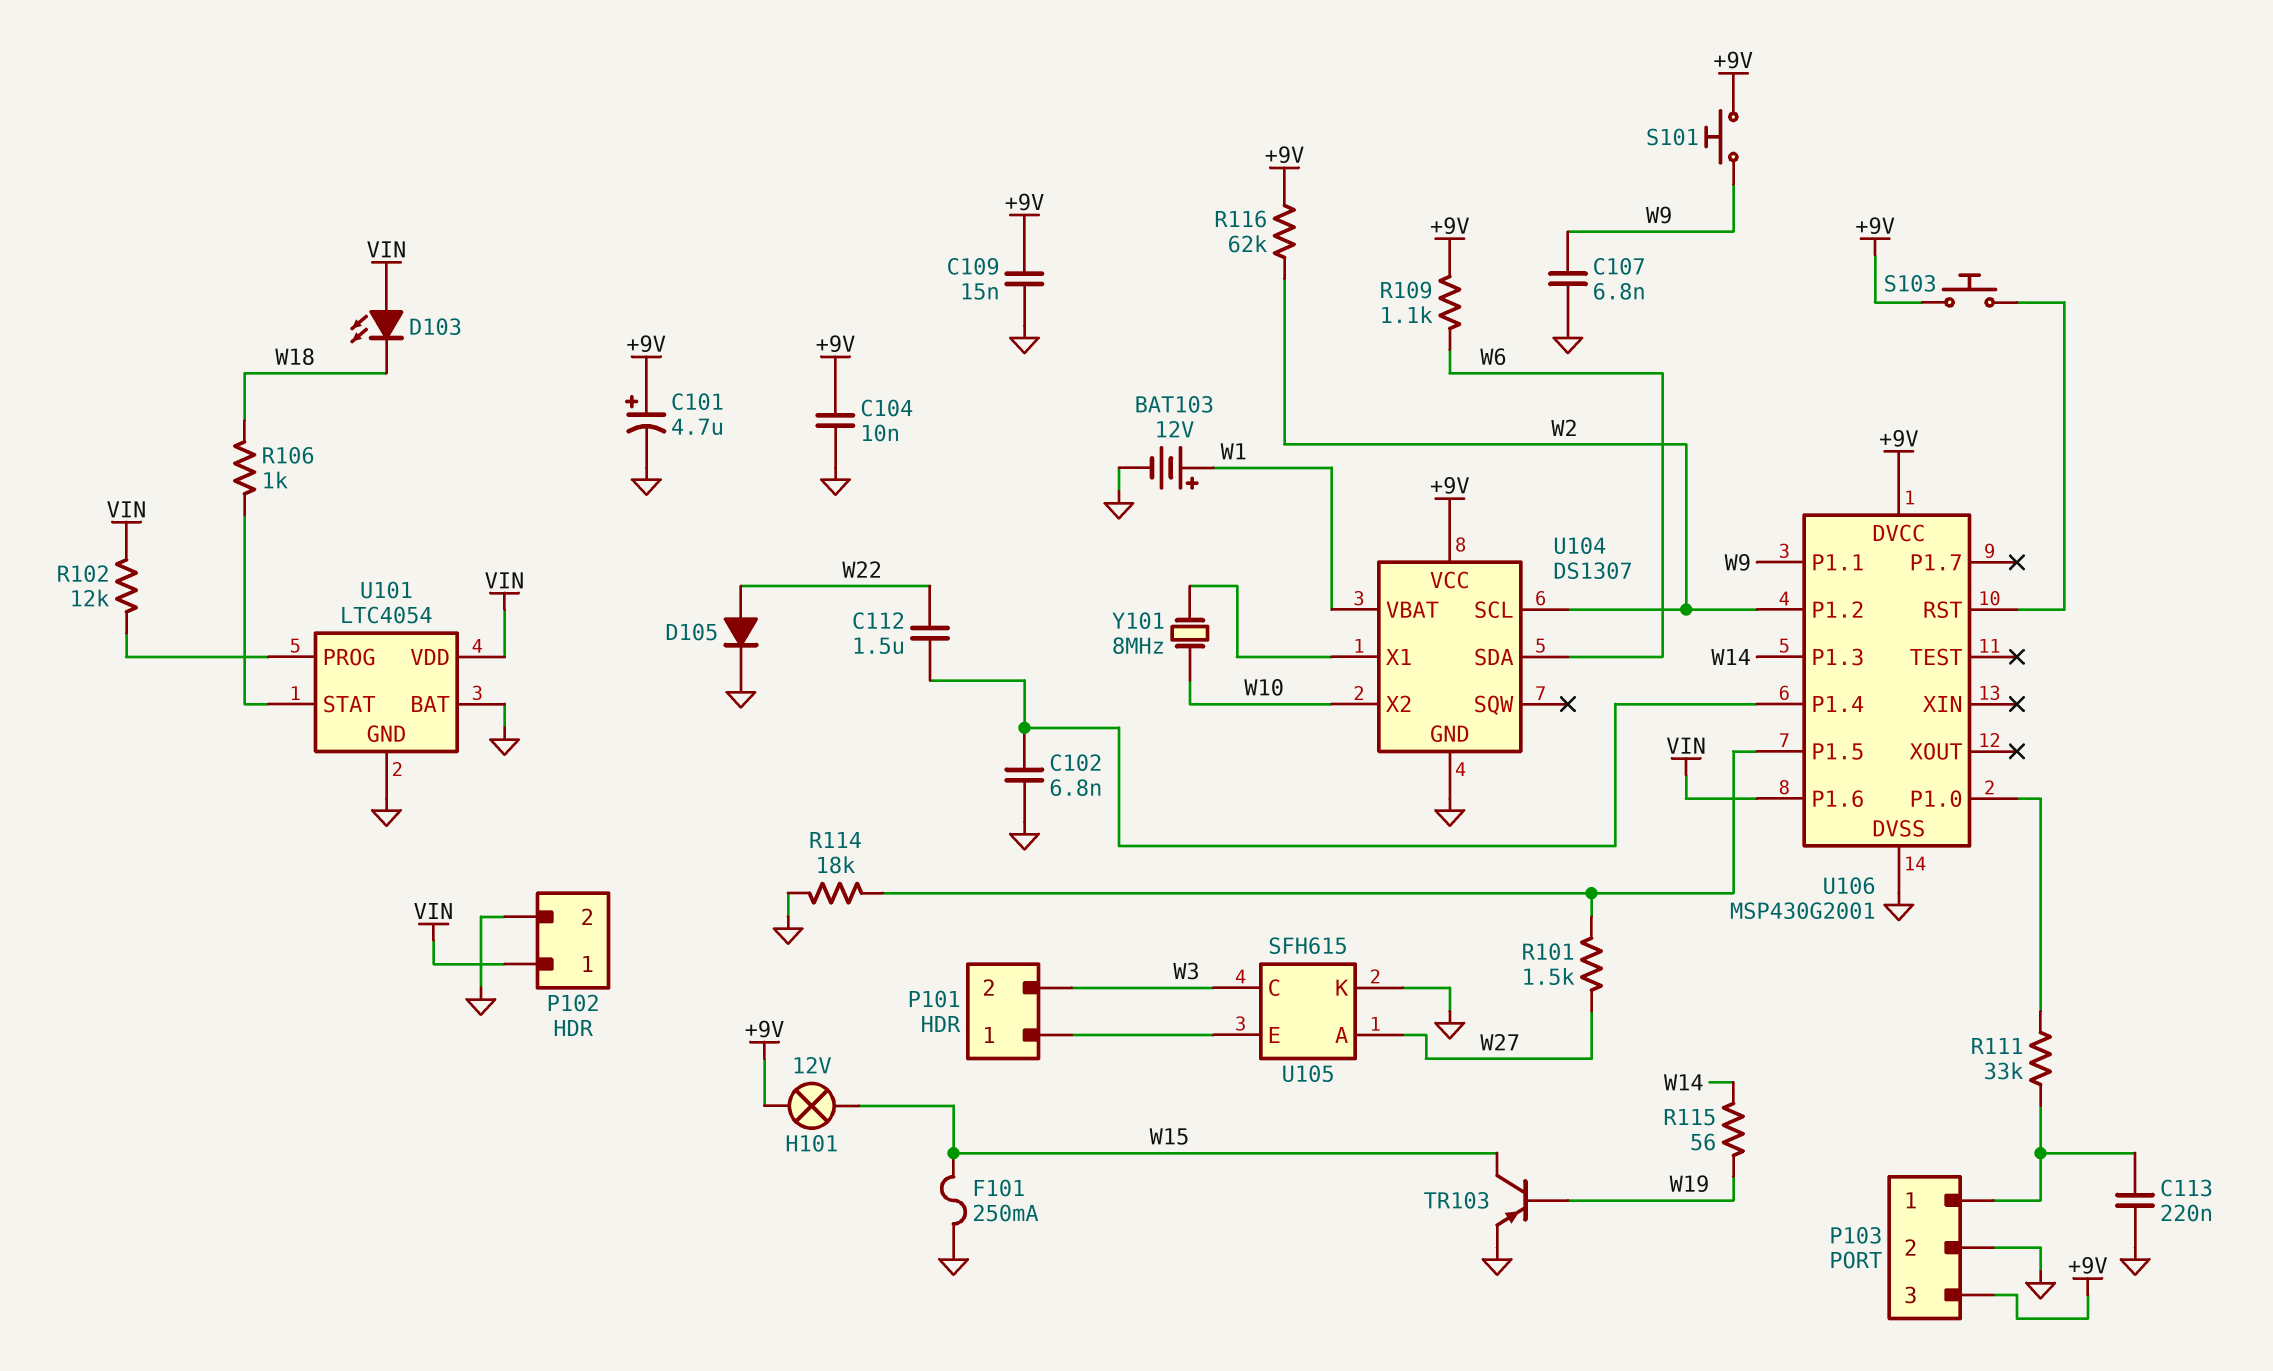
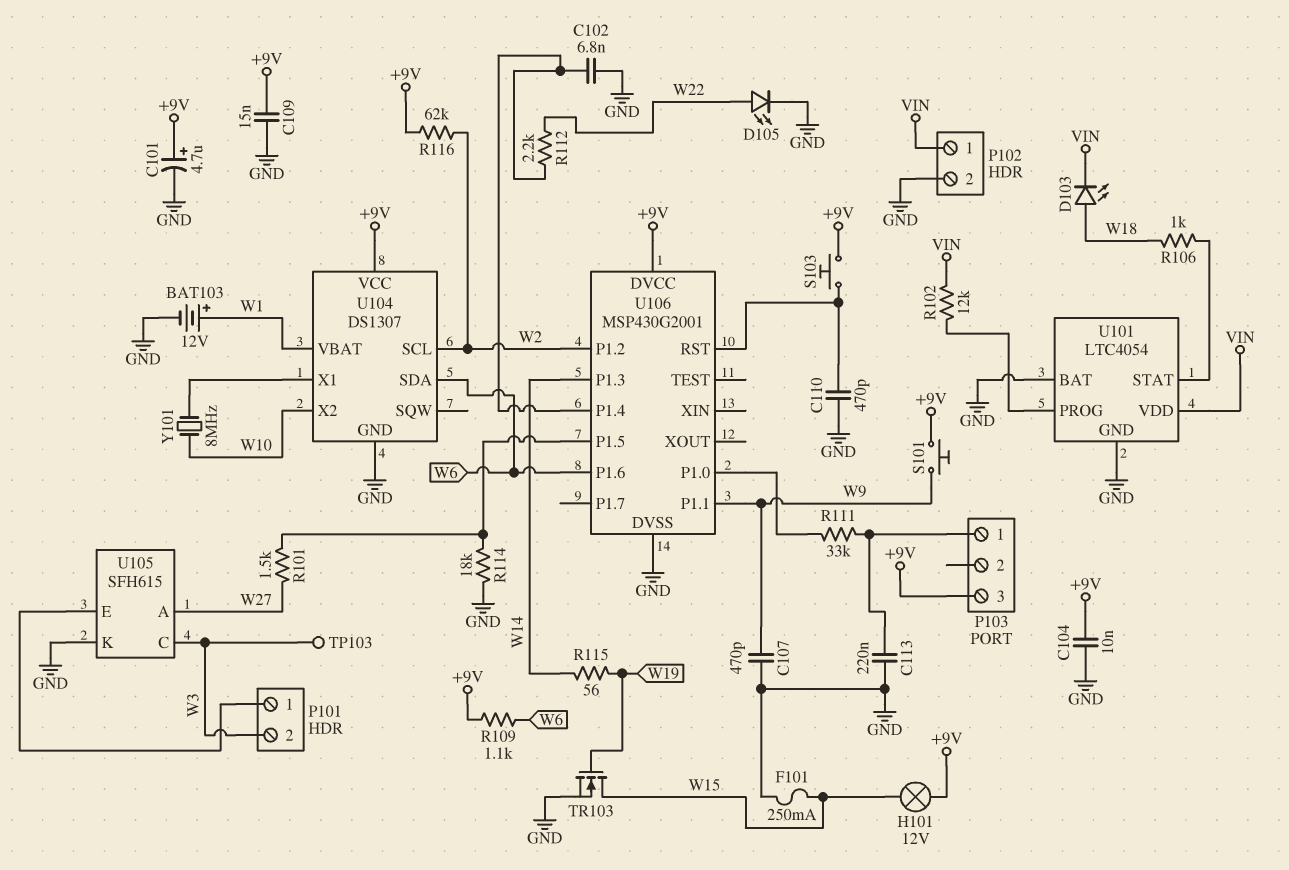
C107: 6.8nF (GND, W9) -> 470pF (GND, W9)
C110: none -> 470pF (GND, U106/RST)
C112: 1.5uF (U106/P1.4, W22) -> none
D103: LED (A VIN, K W18) -> LED (A W18, K VIN)
D105: diode (A W22, K GND) -> LED (A W22, K GND)
P103 pin 2: GND -> none
R112: none -> 2.2k (U106/P1.4, W22)
TP103: none -> test point (W3)
TR103: PNP (B W19, C W15, E GND) -> NMOS (G W19, D W15, S GND)
U106 pin P1.6: VIN -> W6

